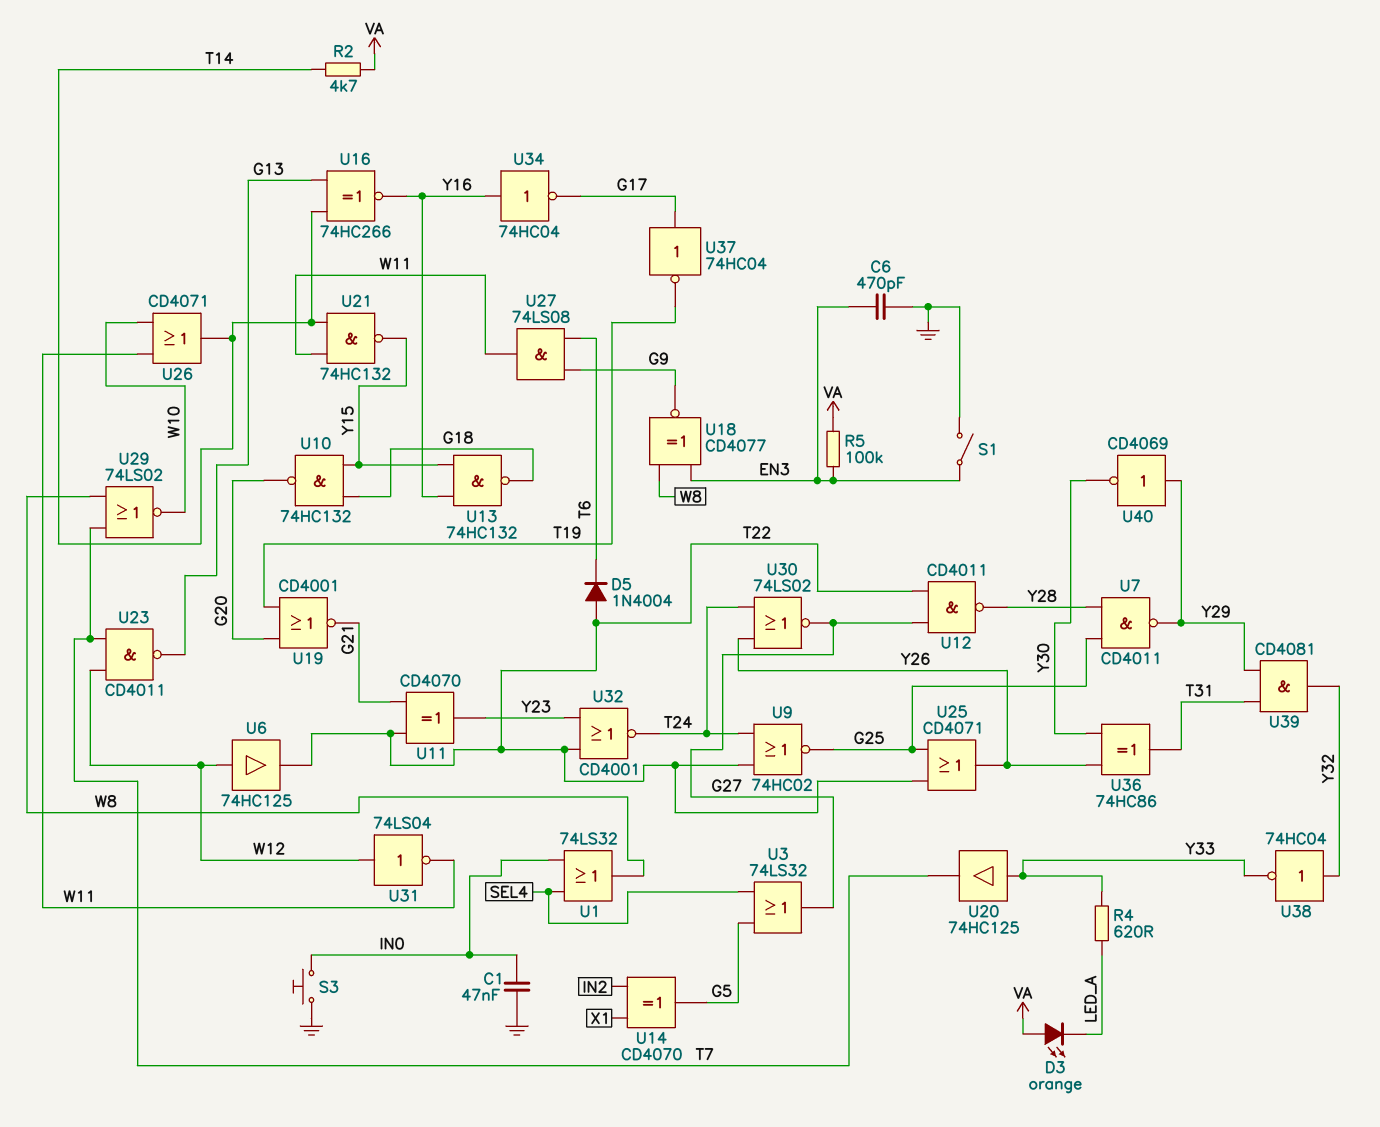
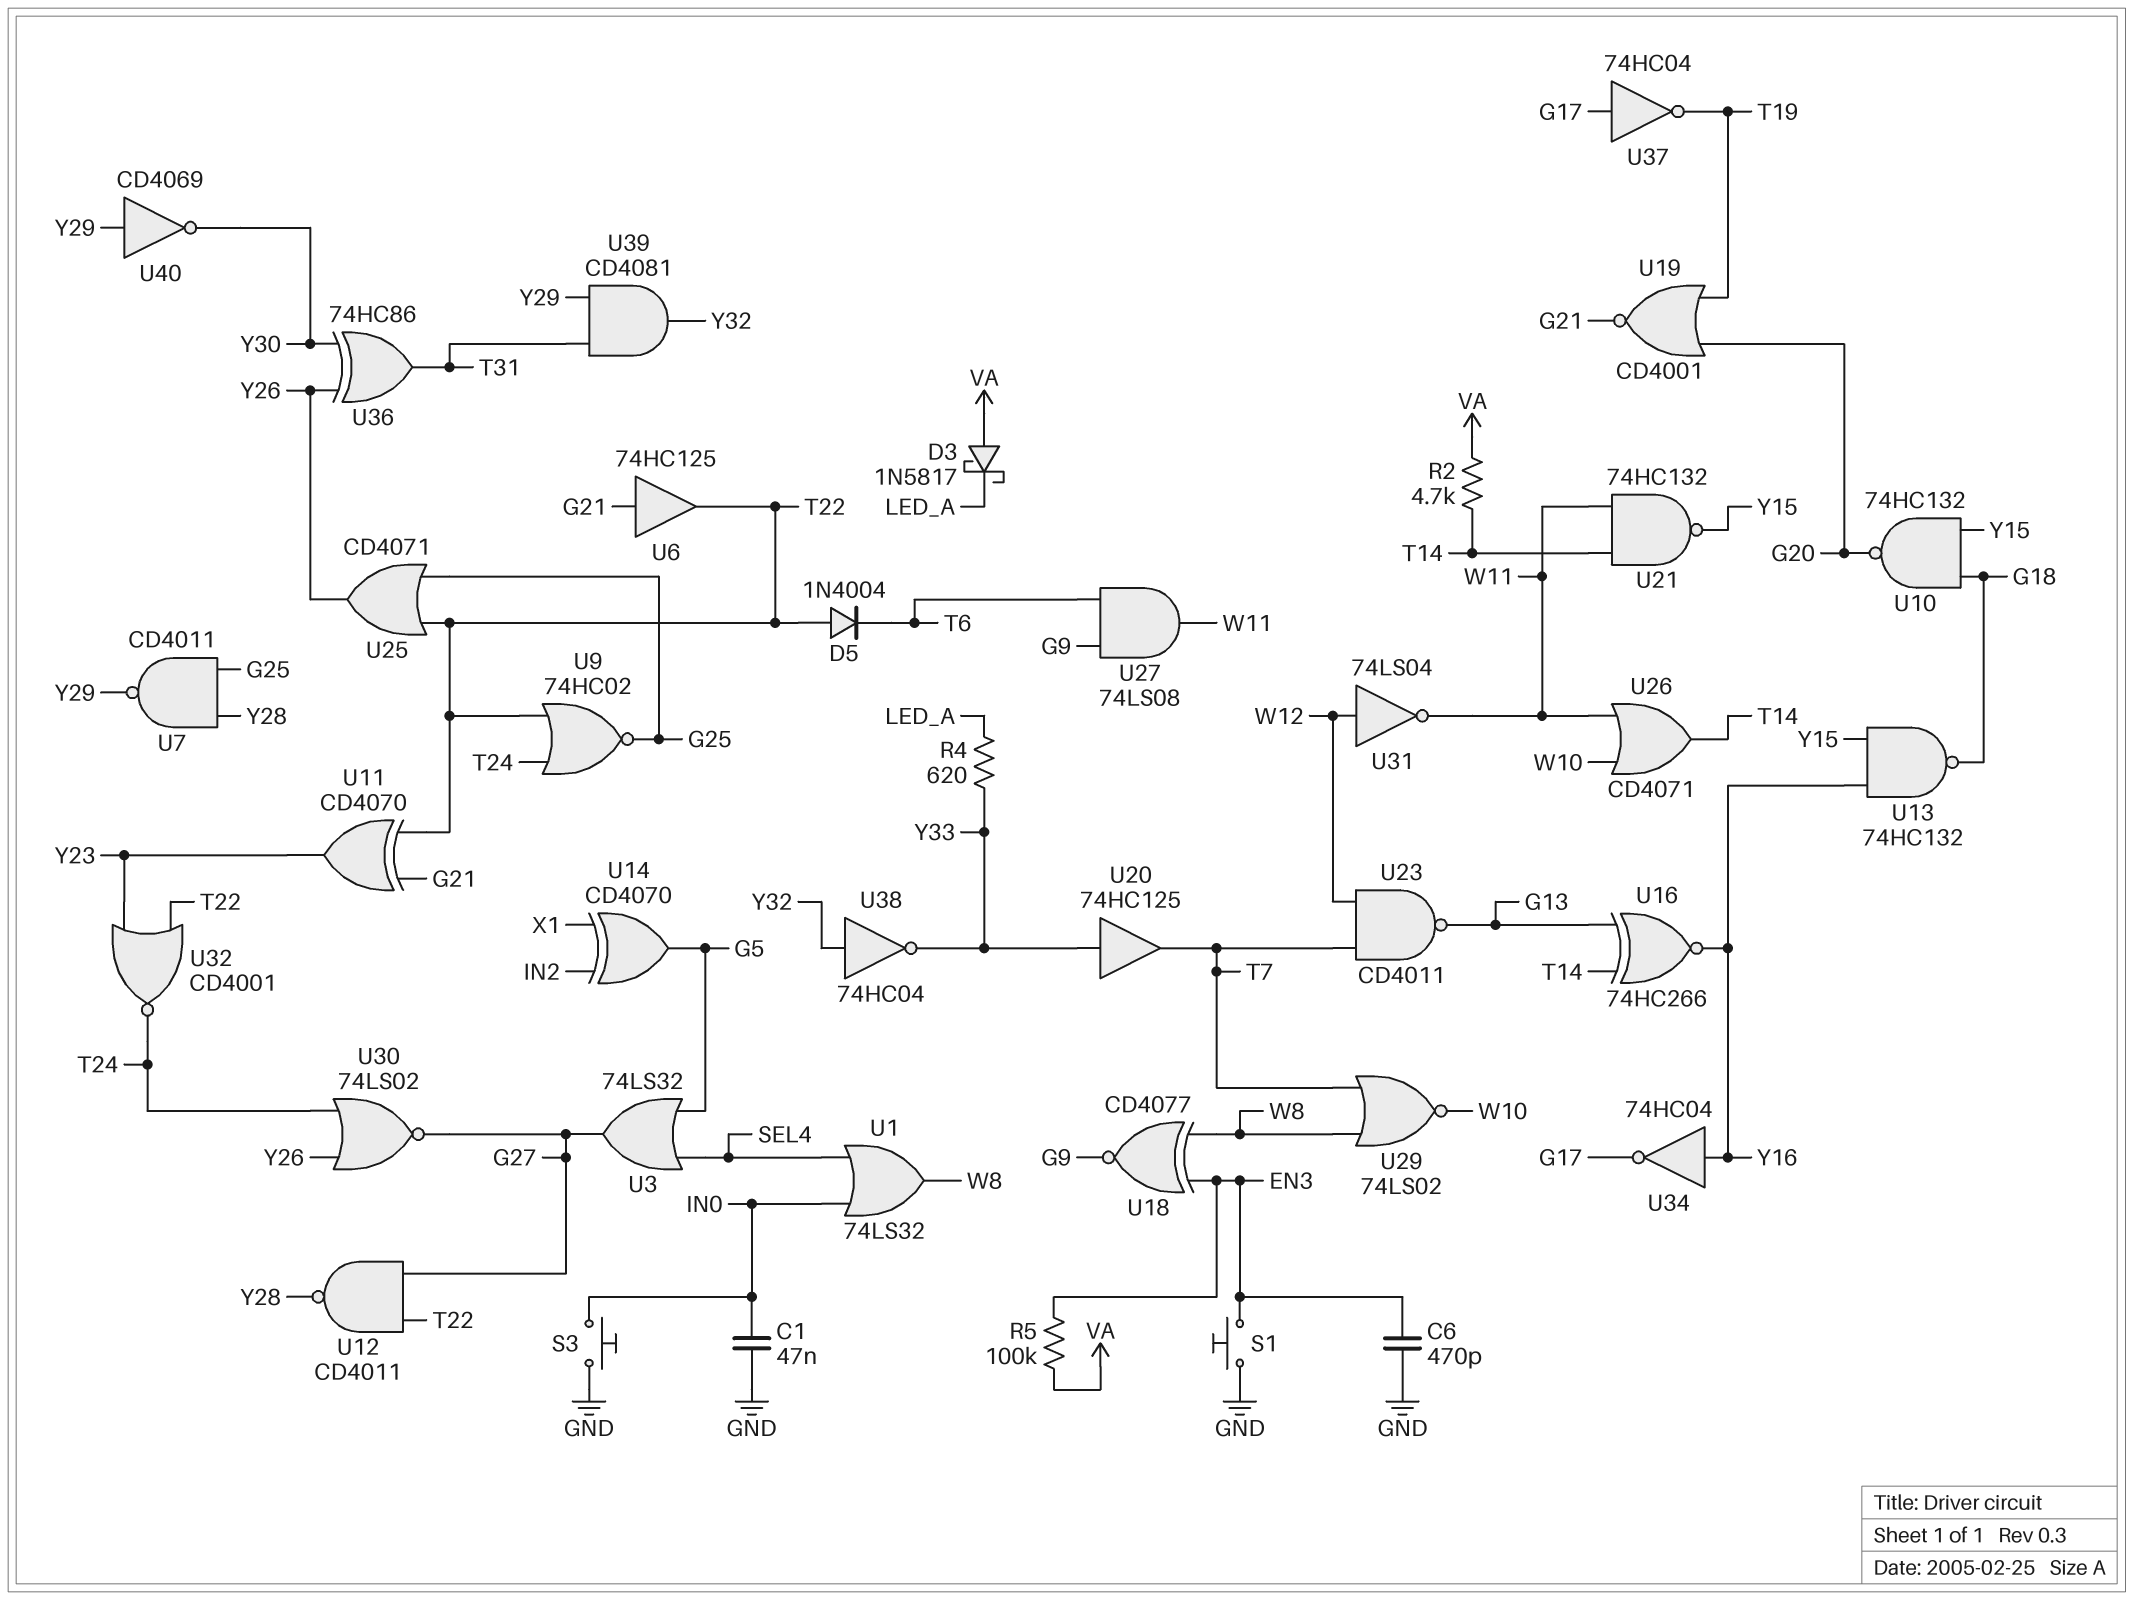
D3: LED orange (A VA, K LED_A) -> schottky 1N5817 (A VA, K LED_A)
S1: switch (EN3, GND) -> button (EN3, GND)
U6: buffer 74HC125 (in W12, out T22) -> buffer 74HC125 (in G21, out T22)

